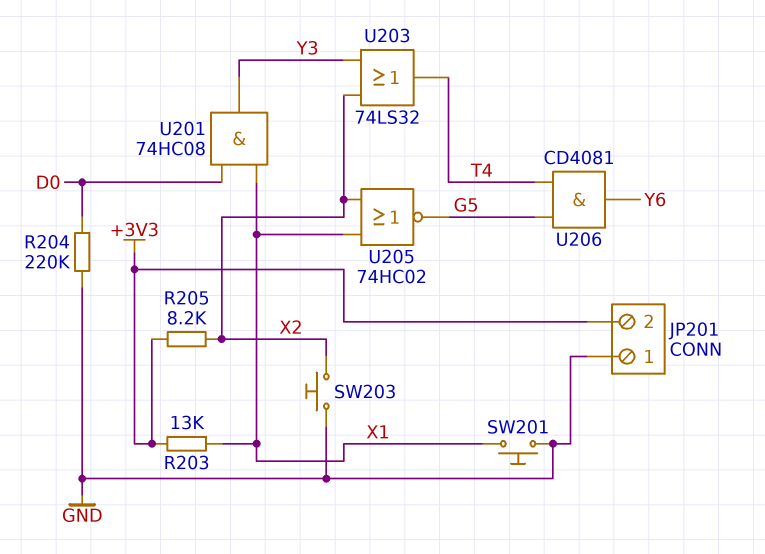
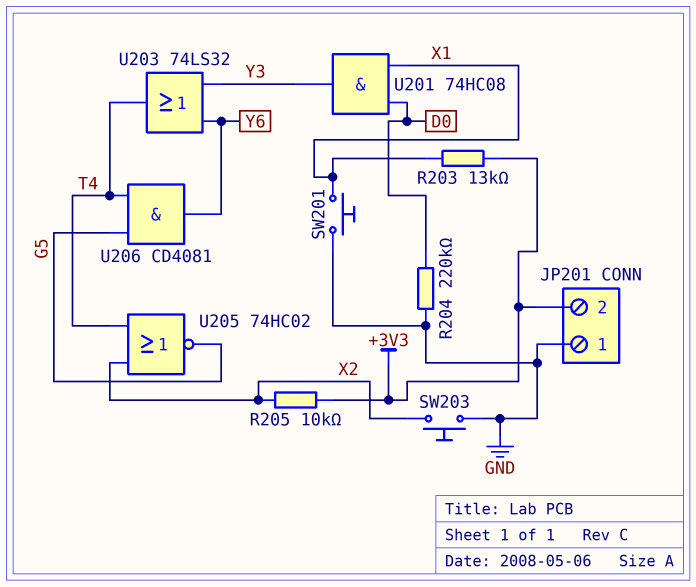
R205: 8.2k (+3V3, X2) -> 10k (+3V3, X2)
U203: OR 74LS32 (in X2, in Y3, out T4) -> OR 74LS32 (in Y3, in Y6, out T4)
U205: NOR 74HC02 (in X1, in X2, out G5) -> NOR 74HC02 (in T4, in X2, out G5)

